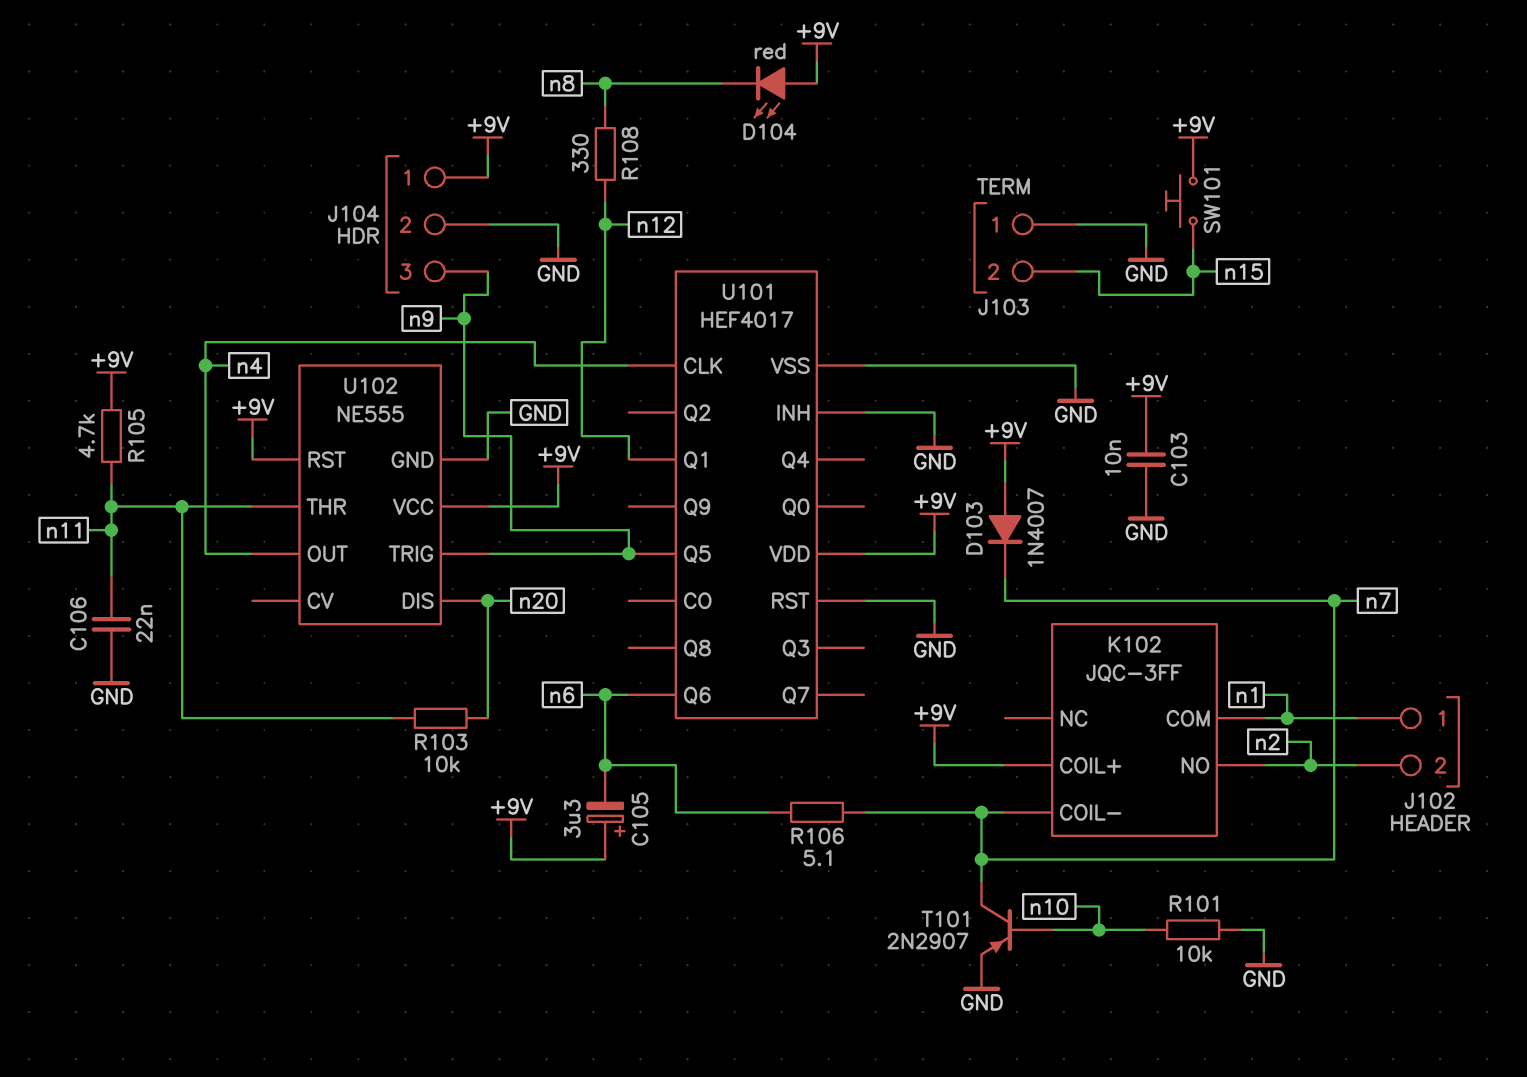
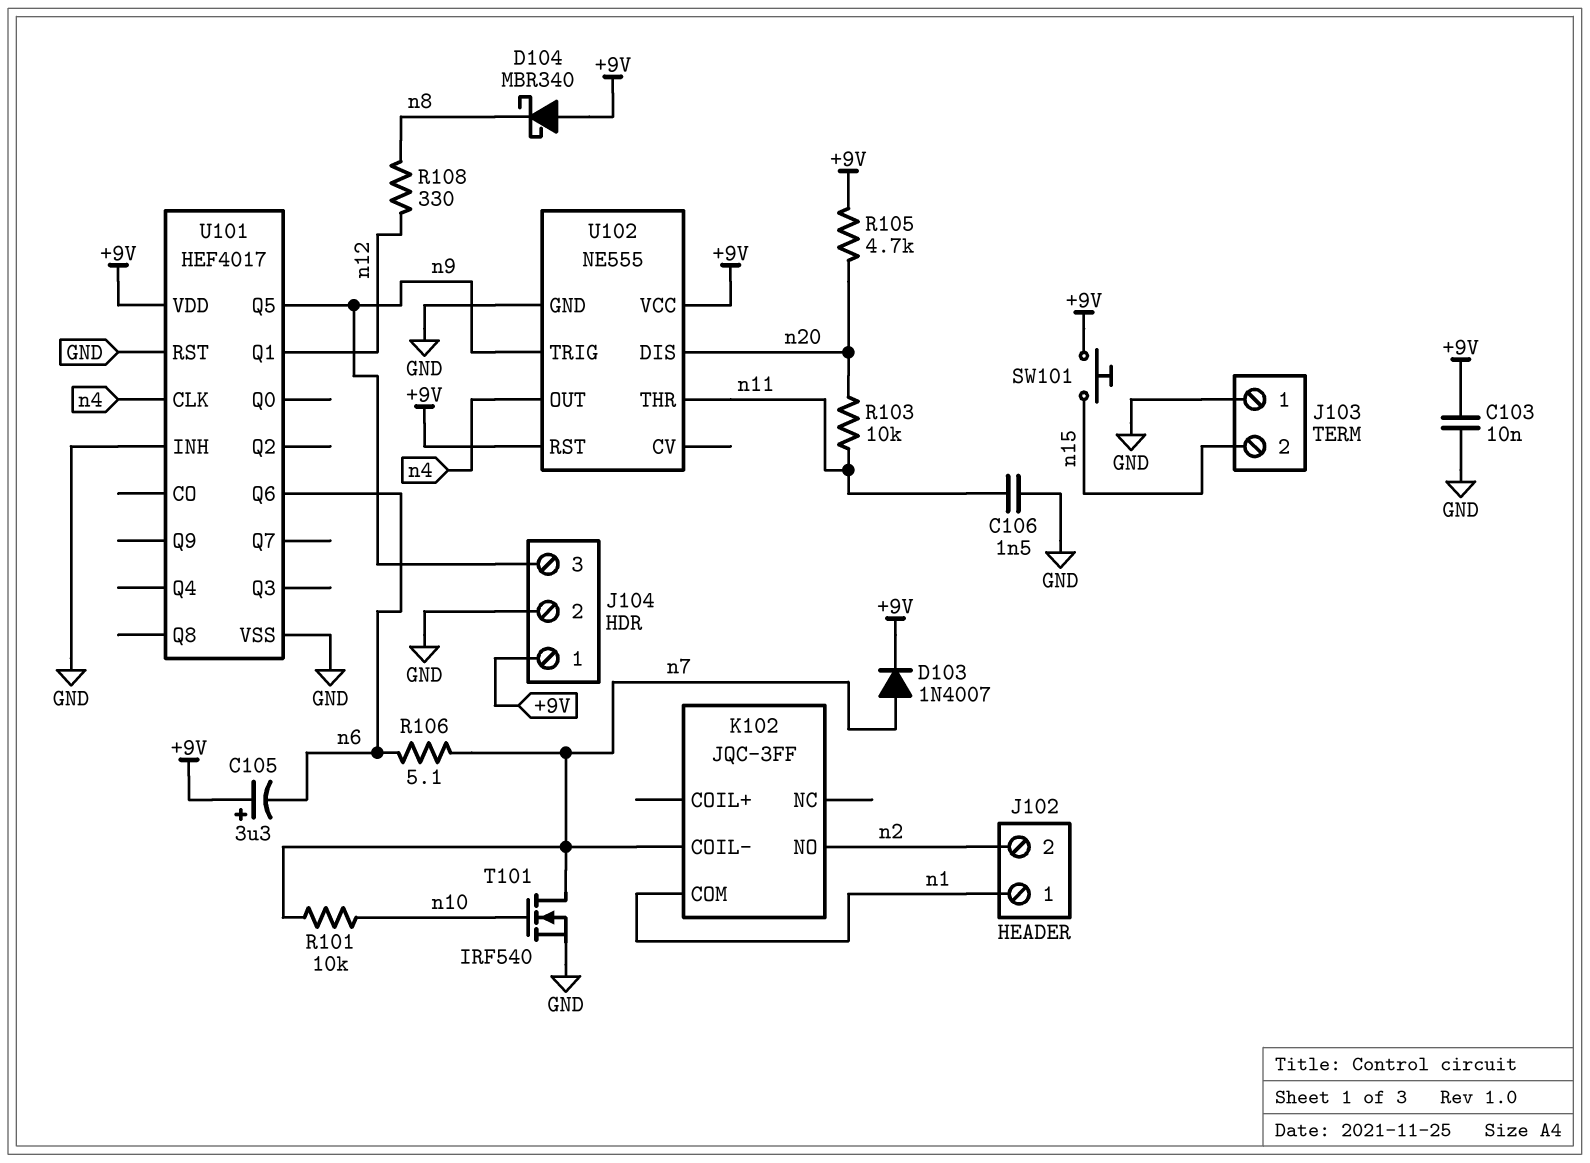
C106: 22nF (GND, n11) -> 1.5nF (GND, n11)
D103: diode 1N4007 (A +9V, K n7) -> diode 1N4007 (A n7, K +9V)
D104: LED red (A +9V, K n8) -> schottky MBR340 (A +9V, K n8)
K102 pin COIL+: +9V -> none
R101: 10k (GND, n10) -> 10k (n7, n10)
R105: 4.7k (+9V, n11) -> 4.7k (+9V, n20)
T101: PNP 2N2907 (B n10, C n7, E GND) -> NMOS IRF540 (G n10, D n7, S GND)

